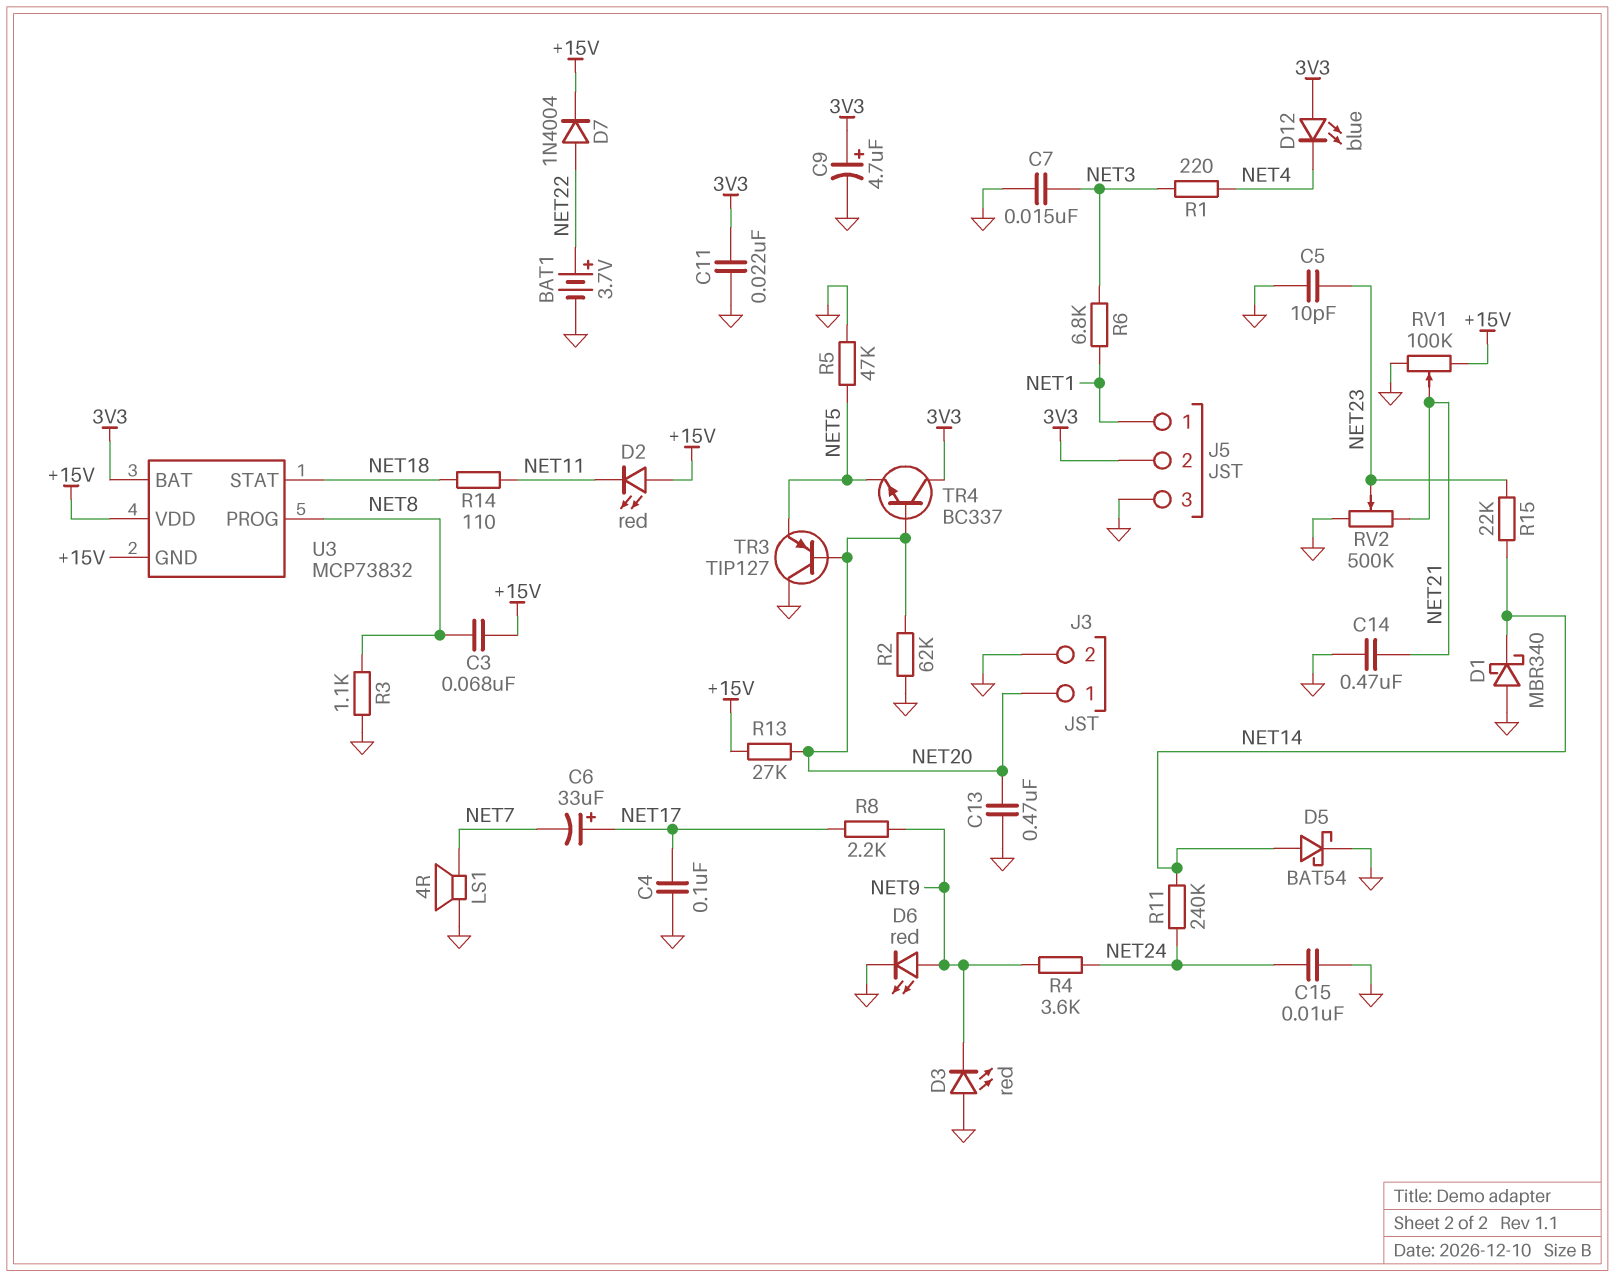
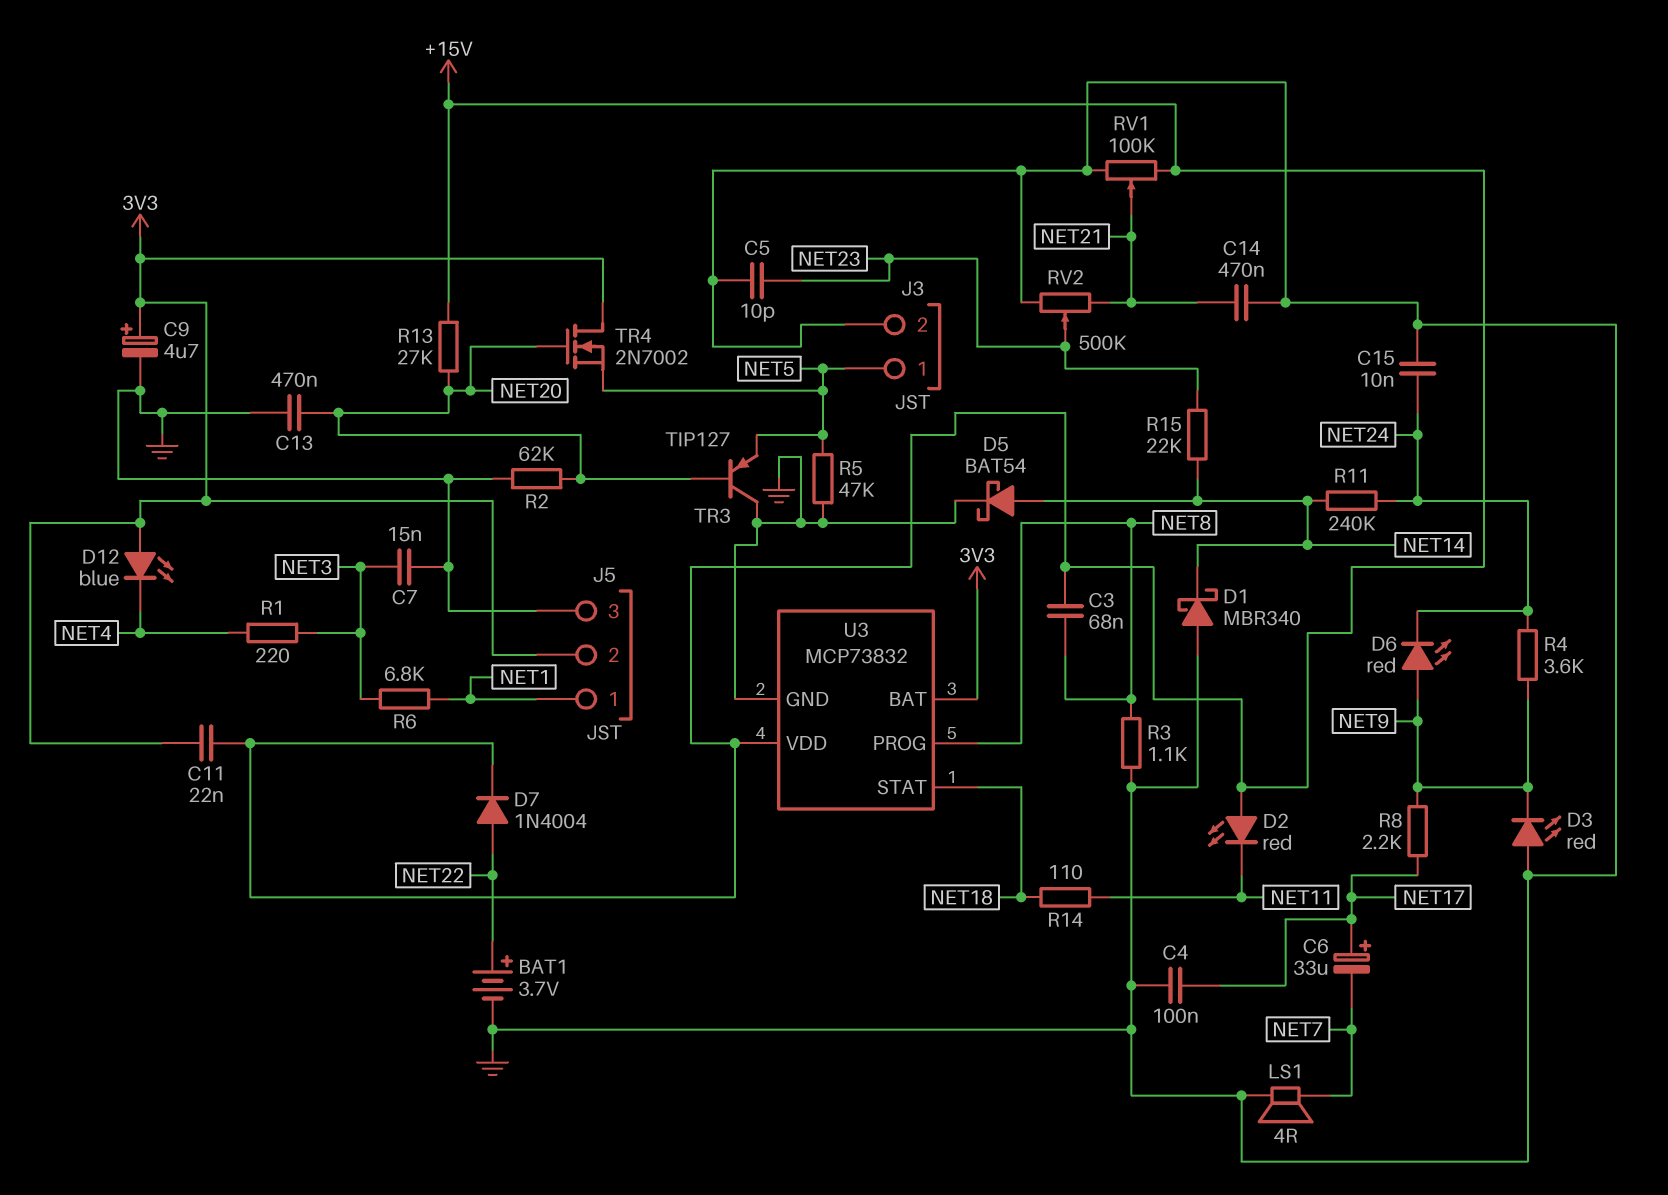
C11: 22nF (3V3, GND) -> 22nF (+15V, 3V3)
D6: LED red (A NET9, K GND) -> LED red (A NET9, K NET24)
J3 pin 1: NET20 -> NET5
TR4: NPN BC337 (B NET20, C 3V3, E NET5) -> NMOS 2N7002 (G NET20, D 3V3, S NET5)
U3 pin GND: +15V -> GND

